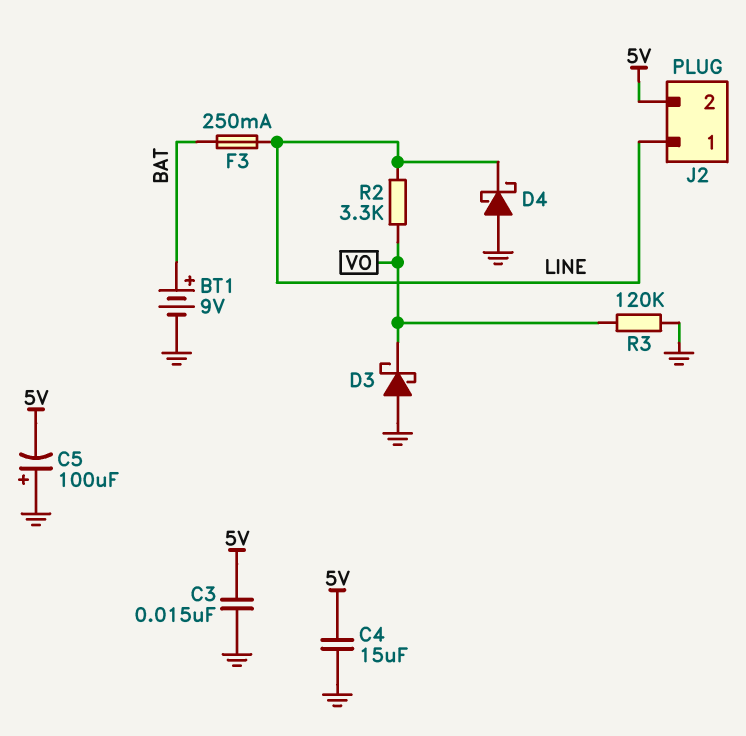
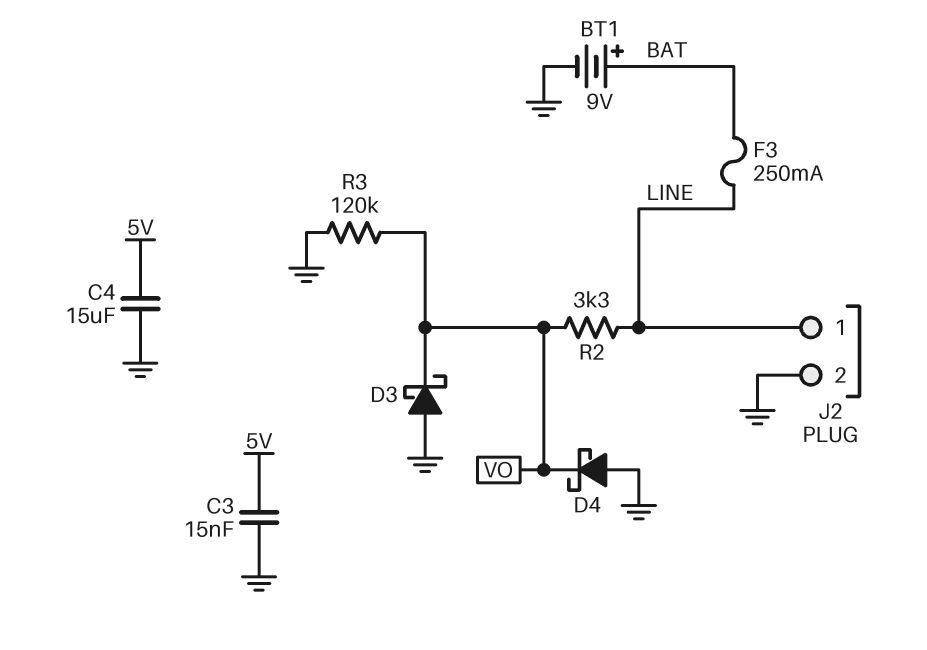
C5: 100uF (plus GND, minus 5V) -> none
D4: schottky (A GND, K LINE) -> schottky (A GND, K VO)
J2 pin 2: 5V -> GND

